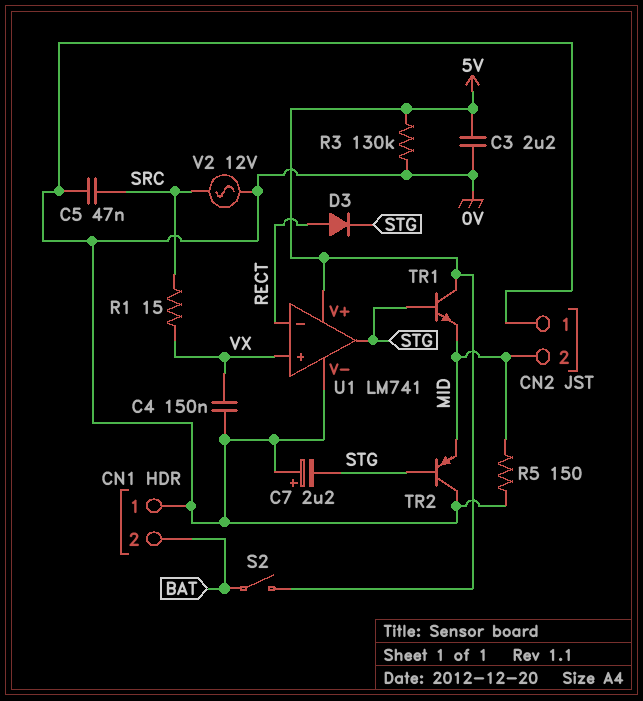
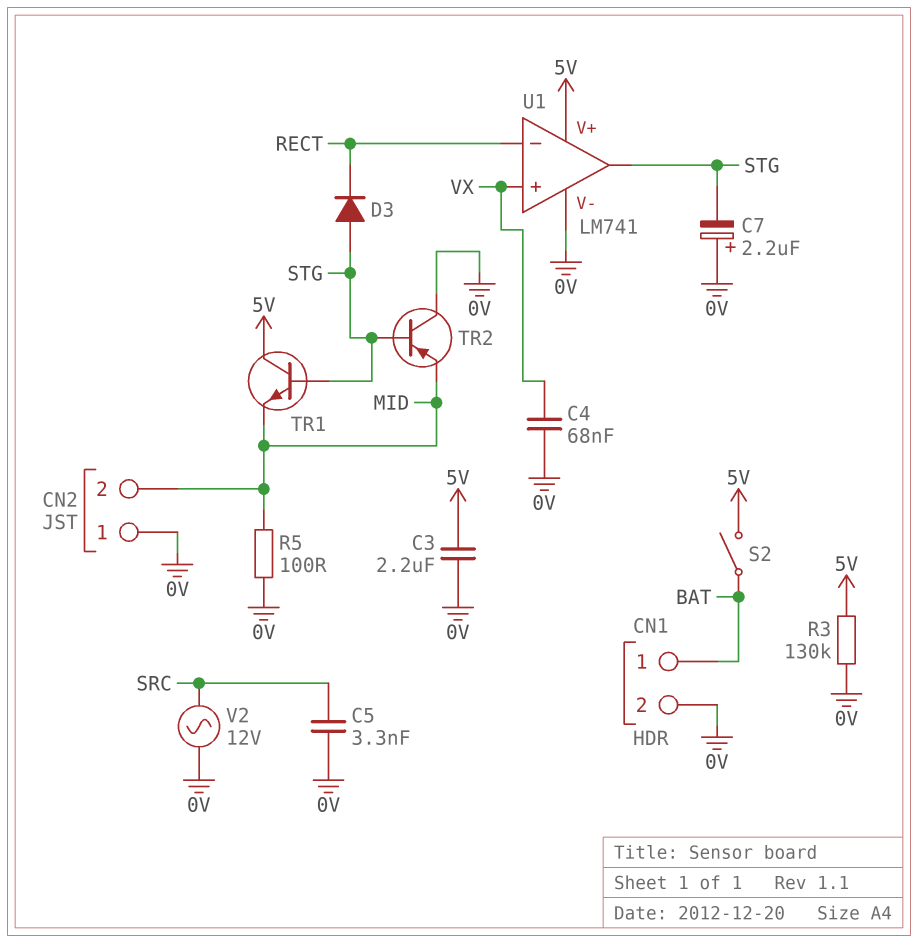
C4: 150nF (0V, VX) -> 68nF (0V, VX)
C5: 47nF (0V, SRC) -> 3.3nF (0V, SRC)
CN1 pin 1: 0V -> BAT
CN1 pin 2: BAT -> 0V
D3: diode (A RECT, K STG) -> diode (A STG, K RECT)
R1: 15 (SRC, VX) -> none
R5: 150 (0V, MID) -> 100 (0V, MID)

